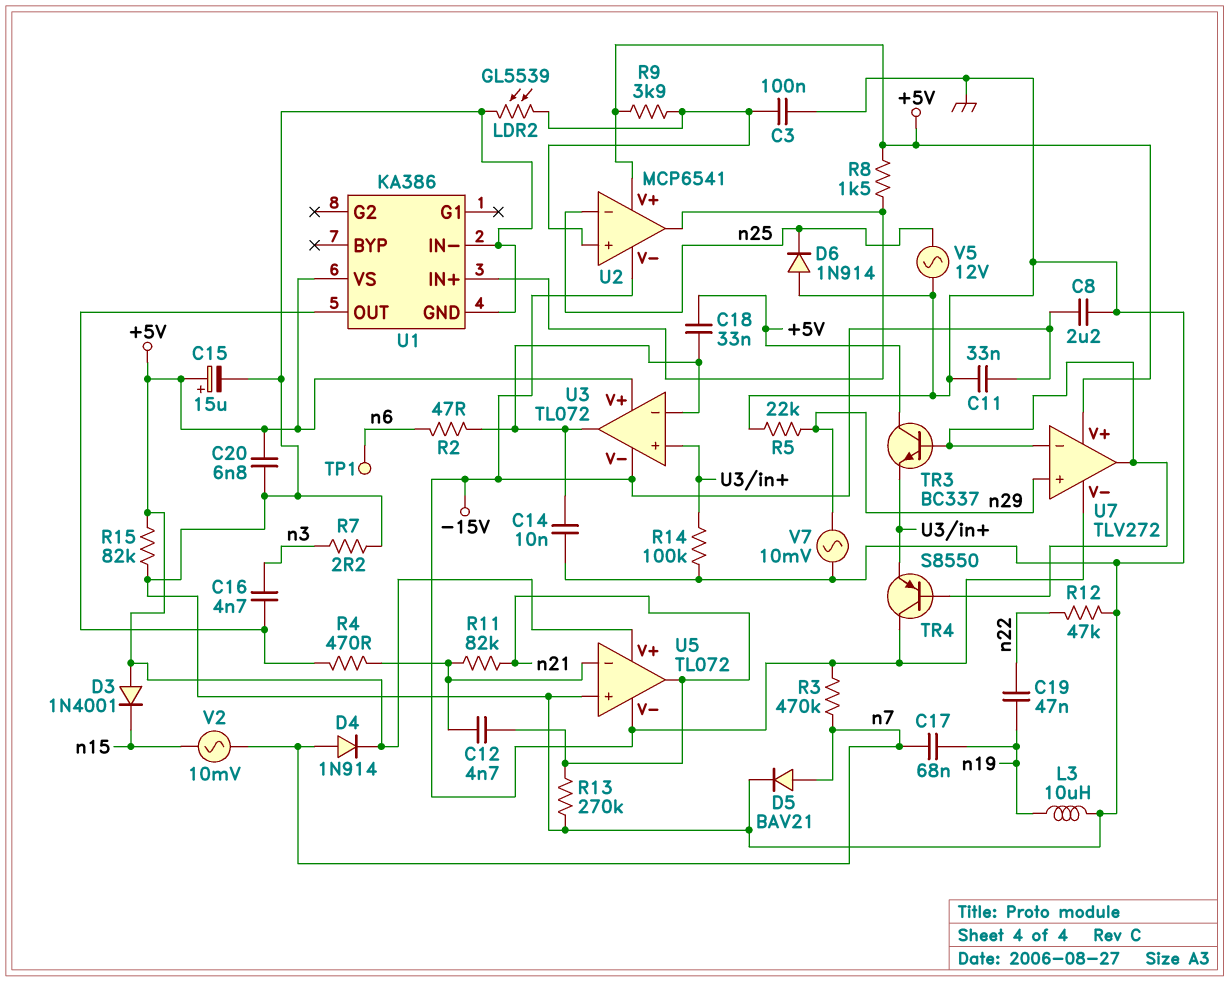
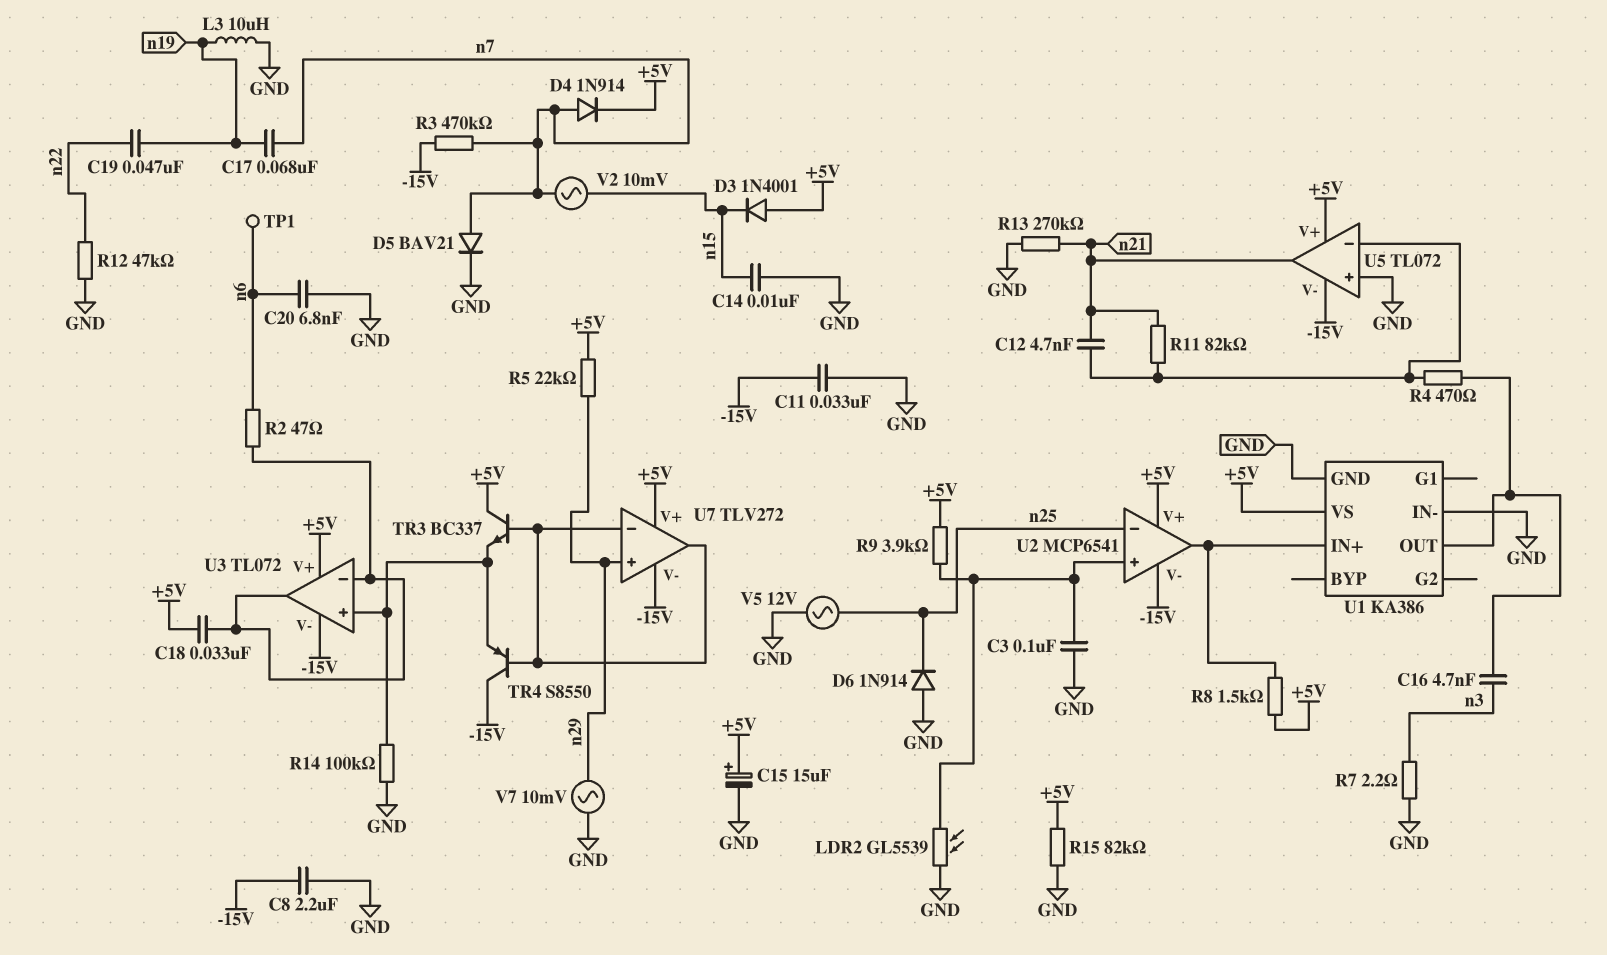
C14: 10nF (GND, U3/in-) -> 10nF (GND, n15)
C20: 6.8nF (+5V, GND) -> 6.8nF (GND, n6)
R5: 22k (GND, n29) -> 22k (+5V, n29)

